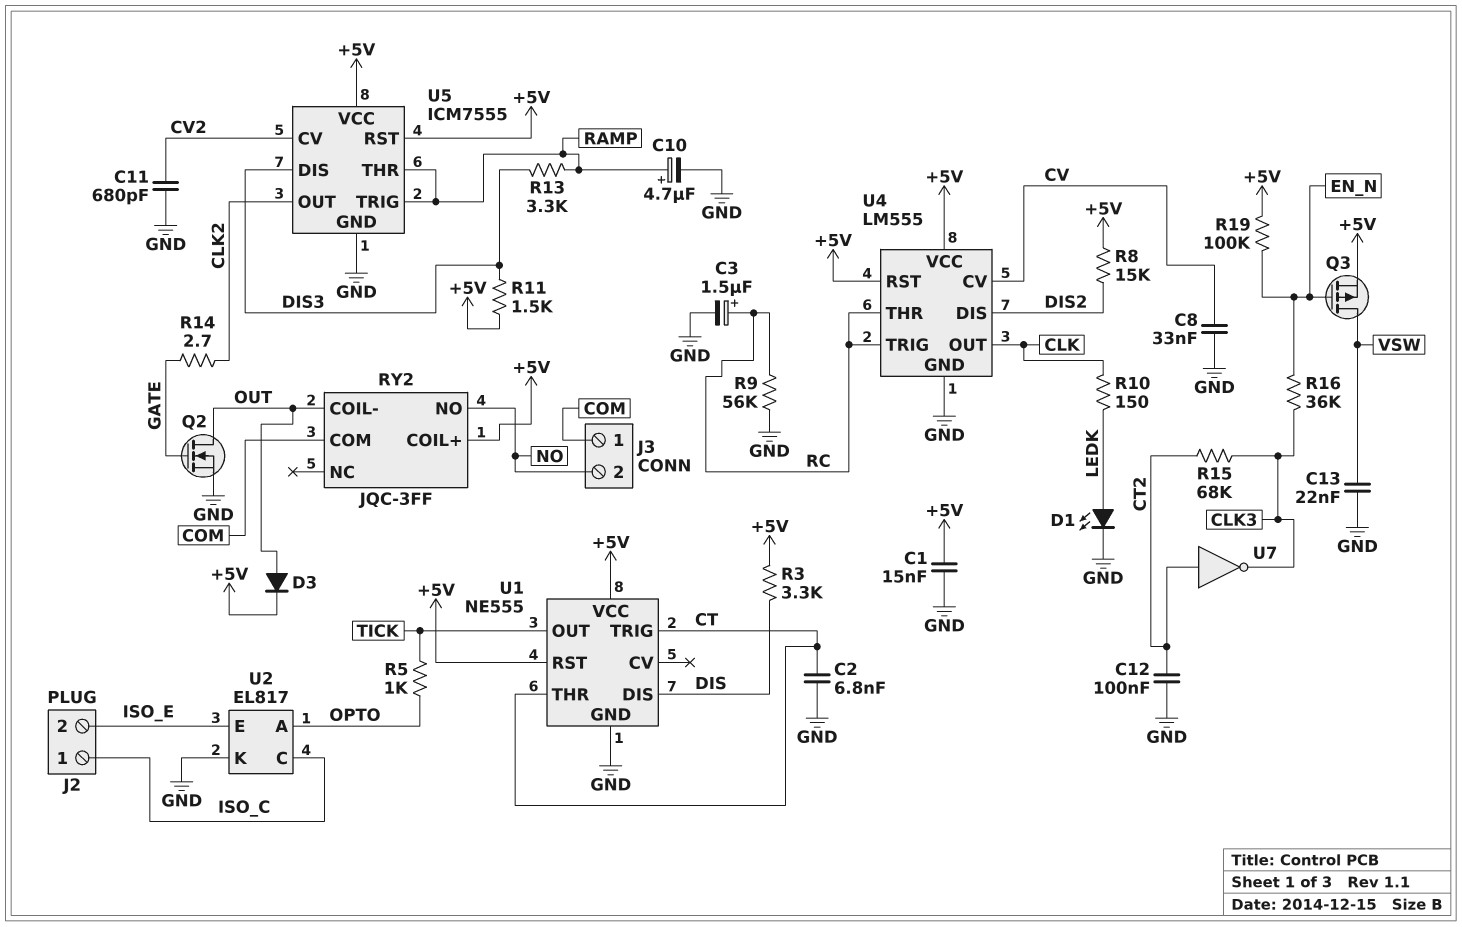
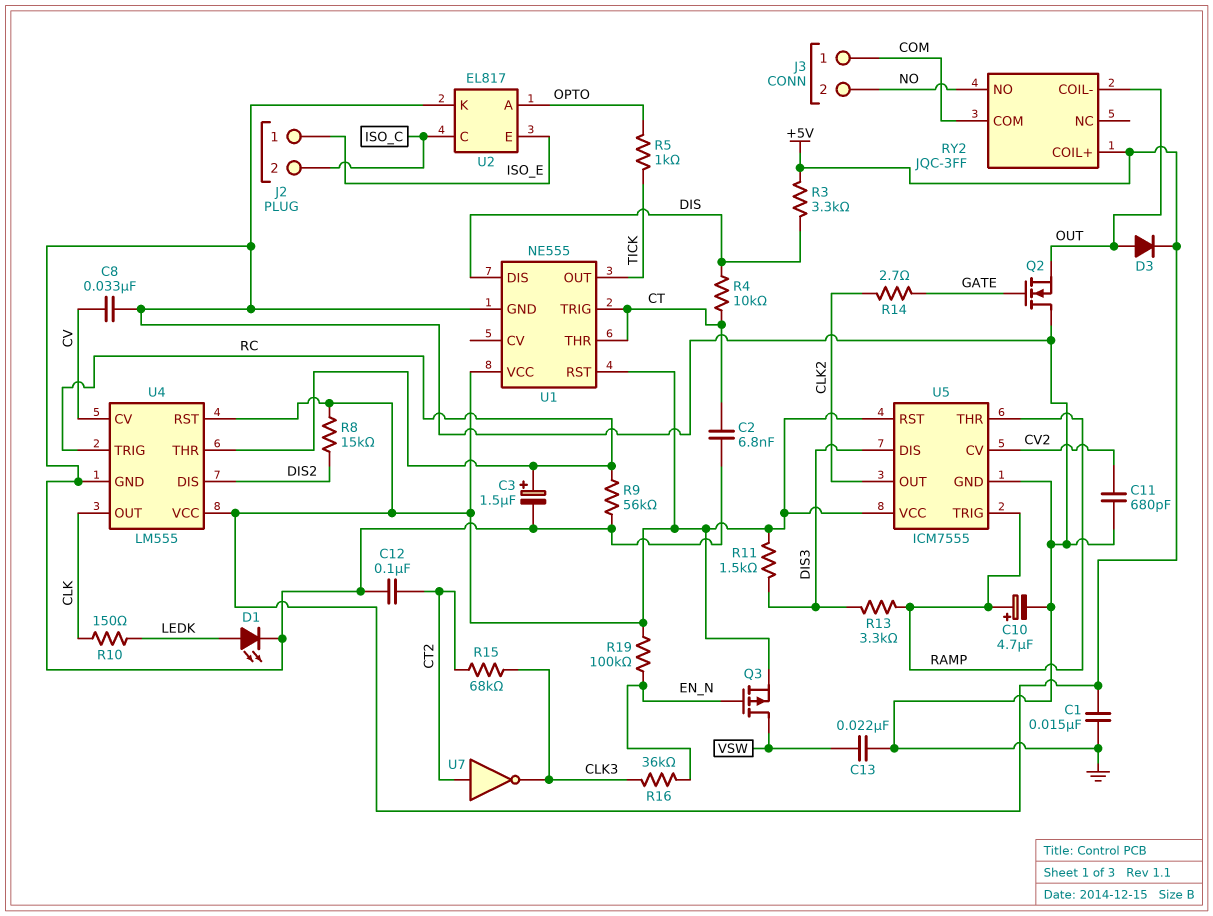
J2 pin 1: ISO_C -> ISO_E
J2 pin 2: ISO_E -> ISO_C
Q2: NMOS (G GATE, D OUT, S GND) -> NMOS (G GATE, D GND, S OUT)
R4: none -> 10k (CT, DIS)

